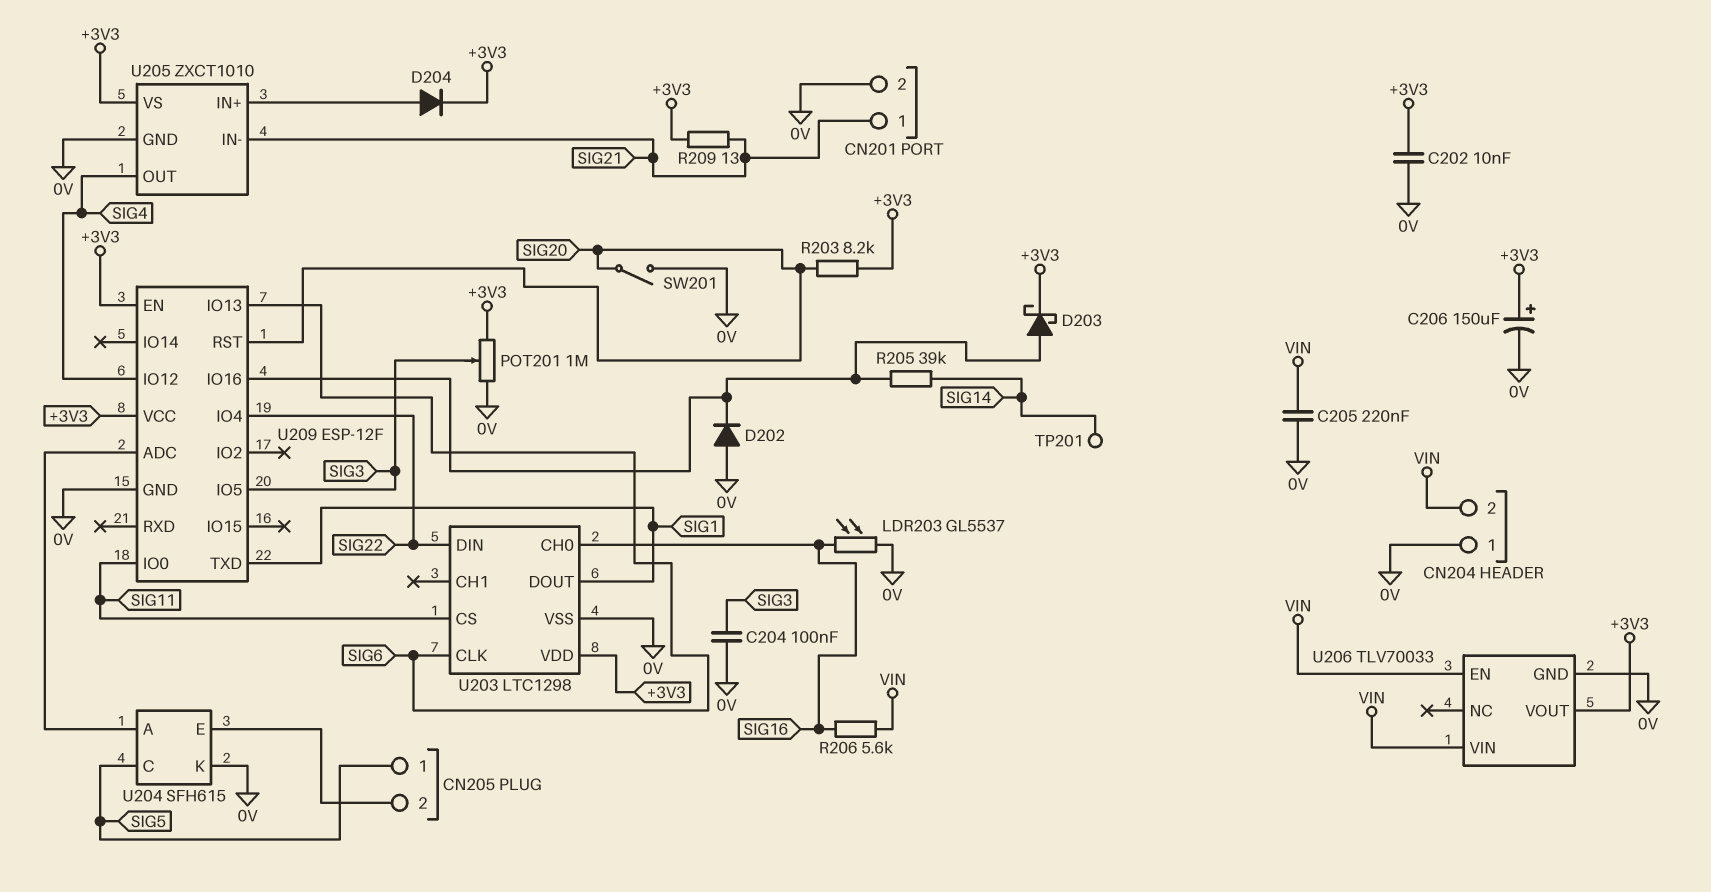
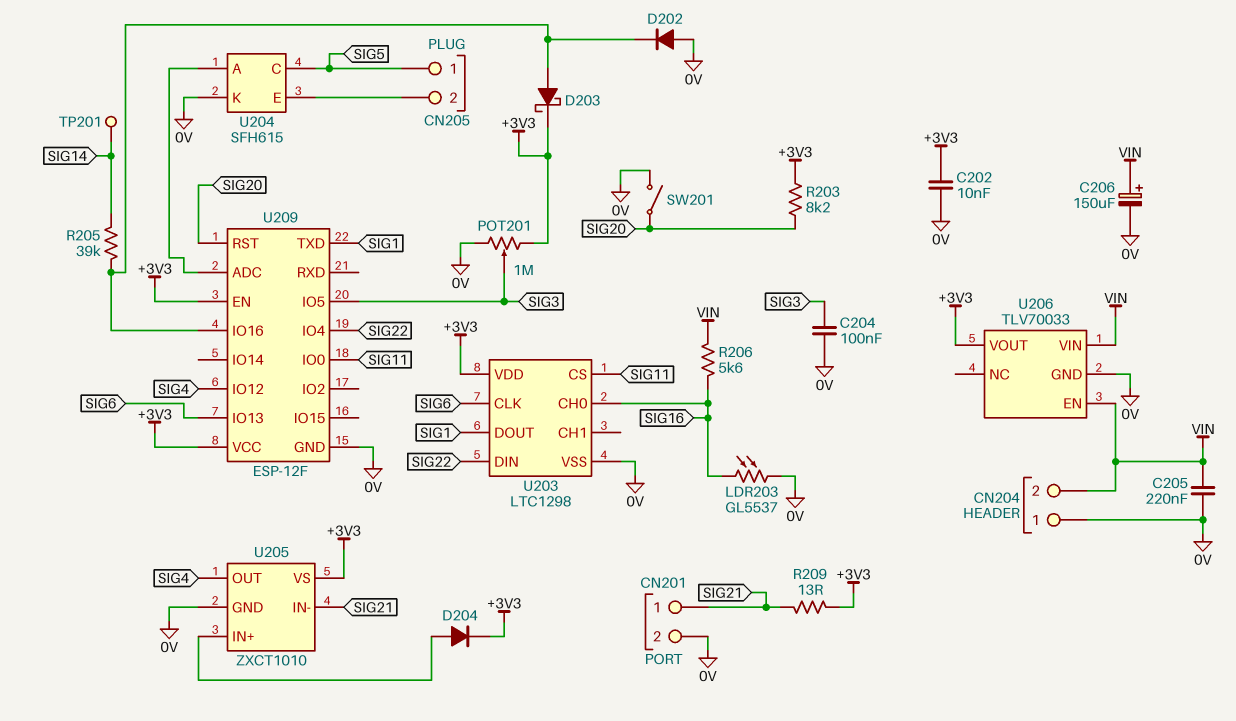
C206: 150uF (plus +3V3, minus 0V) -> 150uF (plus VIN, minus 0V)

